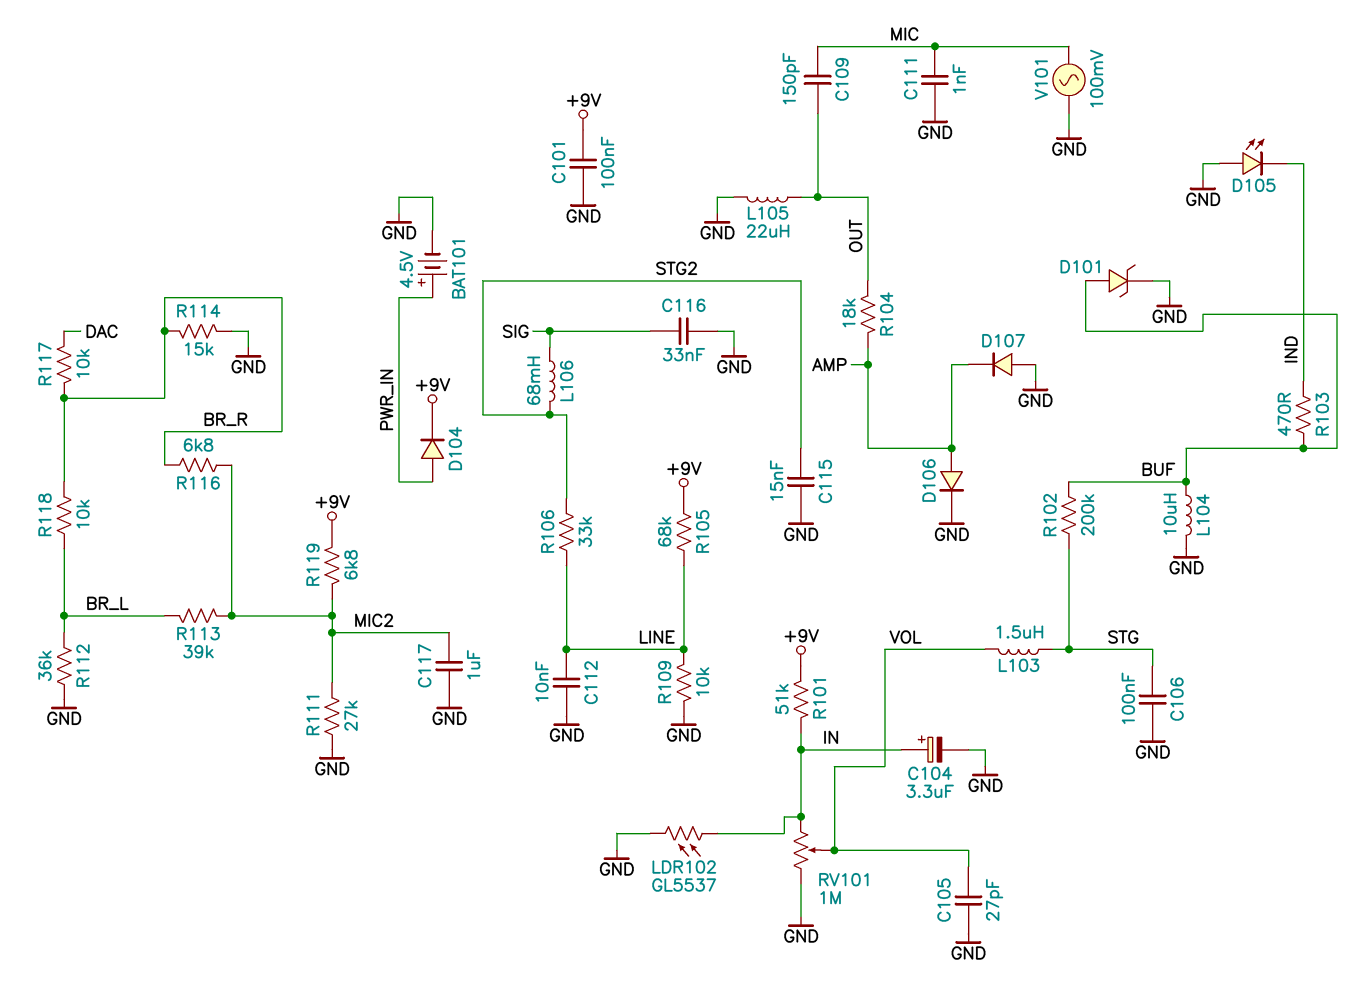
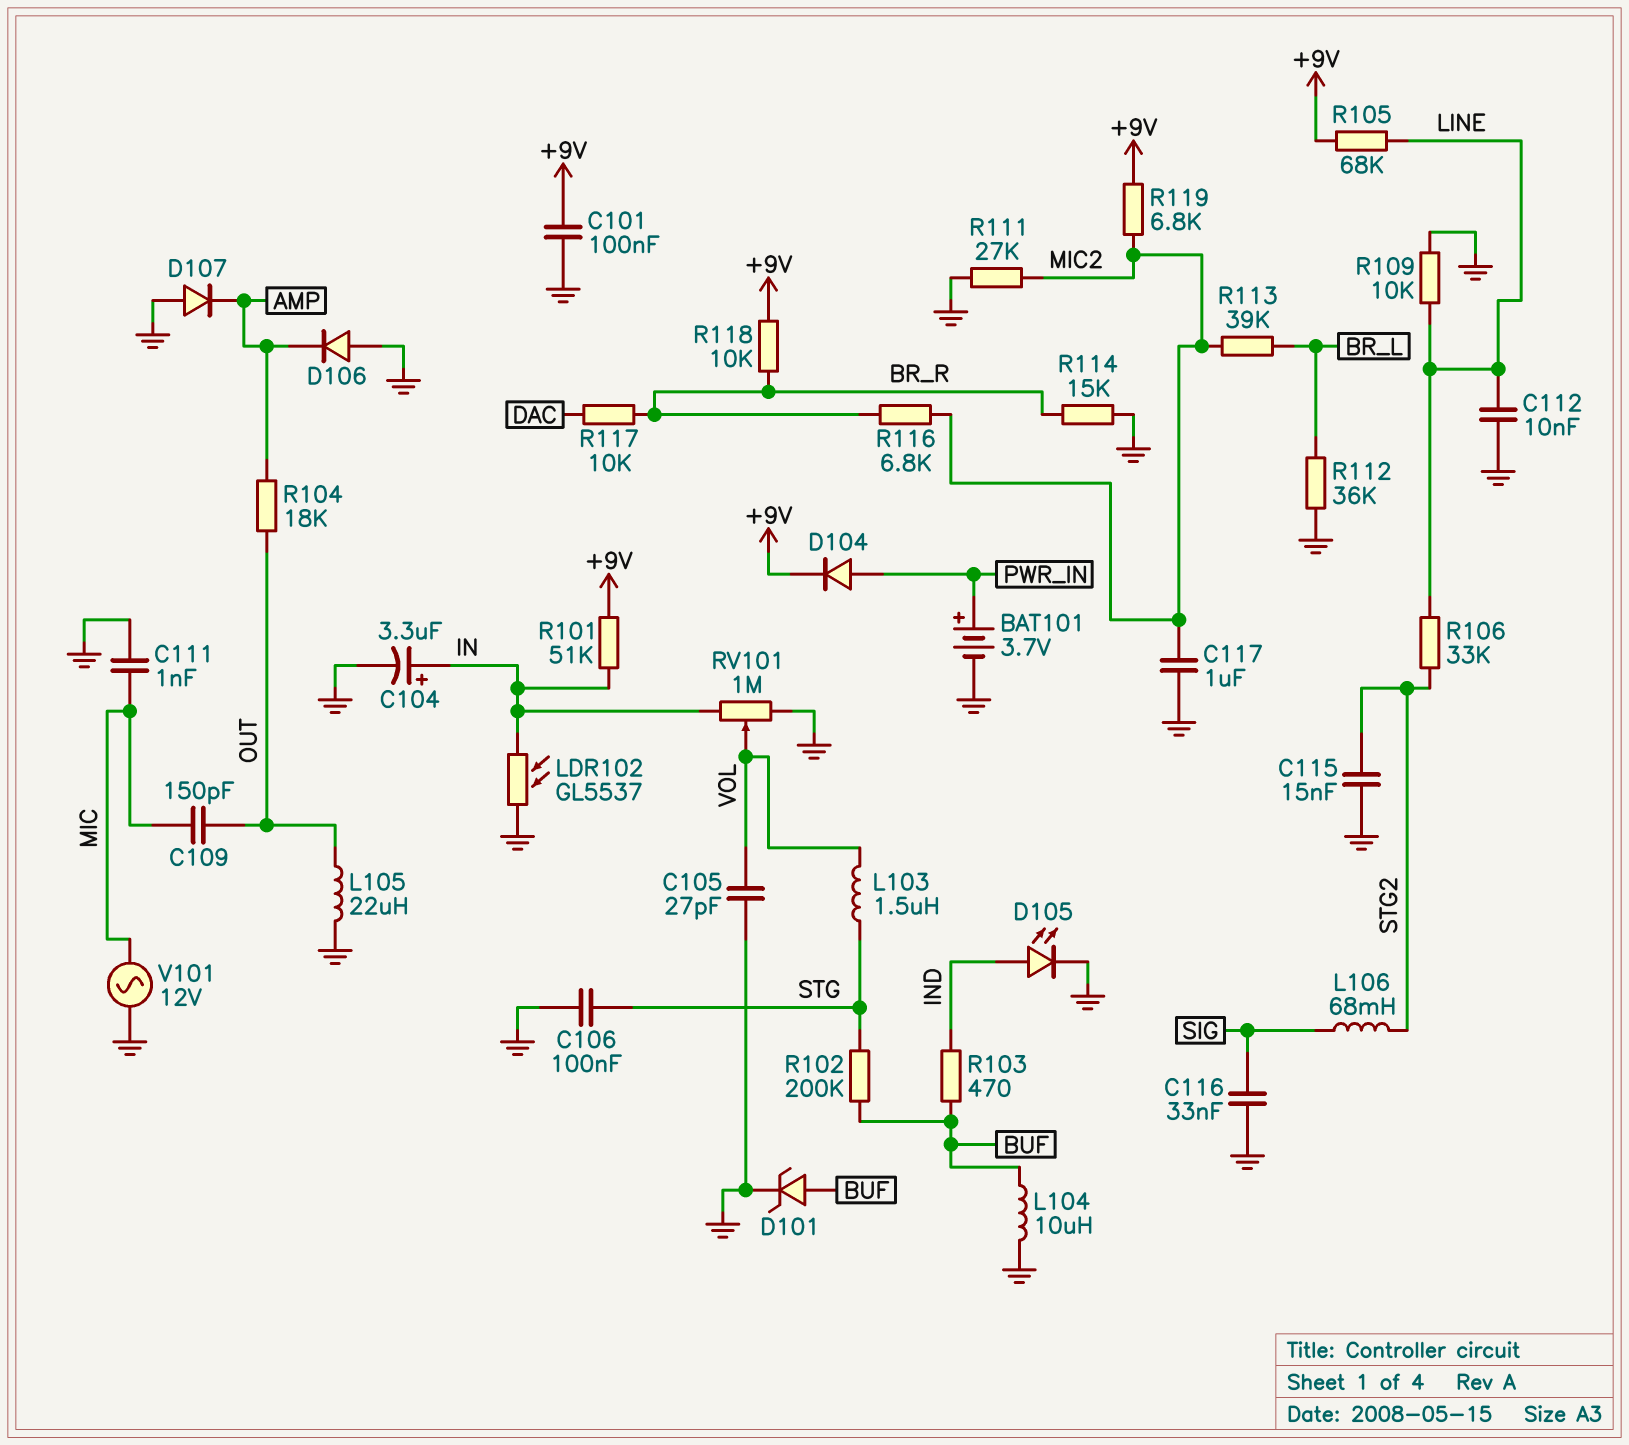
BAT101: 4.5V (plus PWR_IN, minus GND) -> 3.7V (plus PWR_IN, minus GND)
D105: LED (A GND, K IND) -> LED (A IND, K GND)
D106: diode (A AMP, K GND) -> diode (A GND, K AMP)
R118: 10k (BR_L, BR_R) -> 10k (+9V, BR_R)
V101: AC 100mV (GND, MIC) -> AC 12V (GND, MIC)

